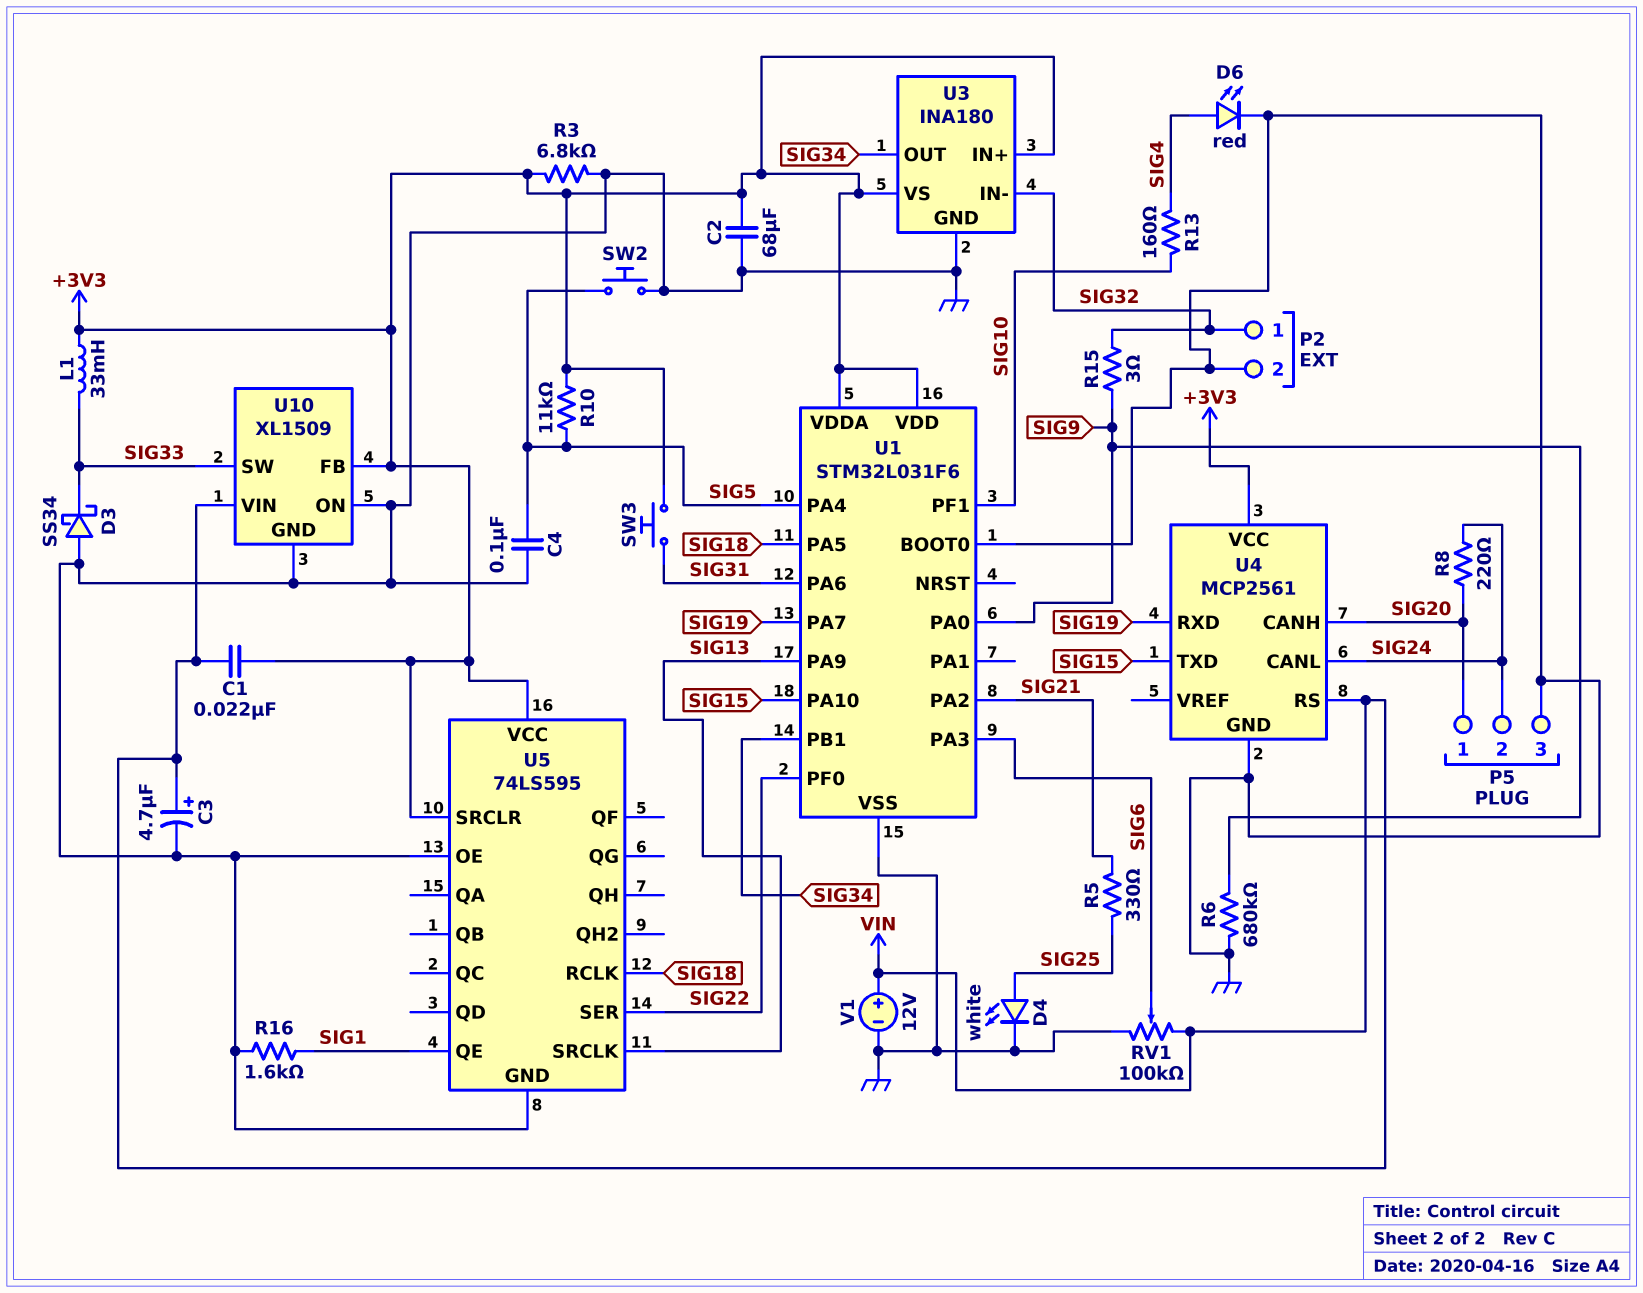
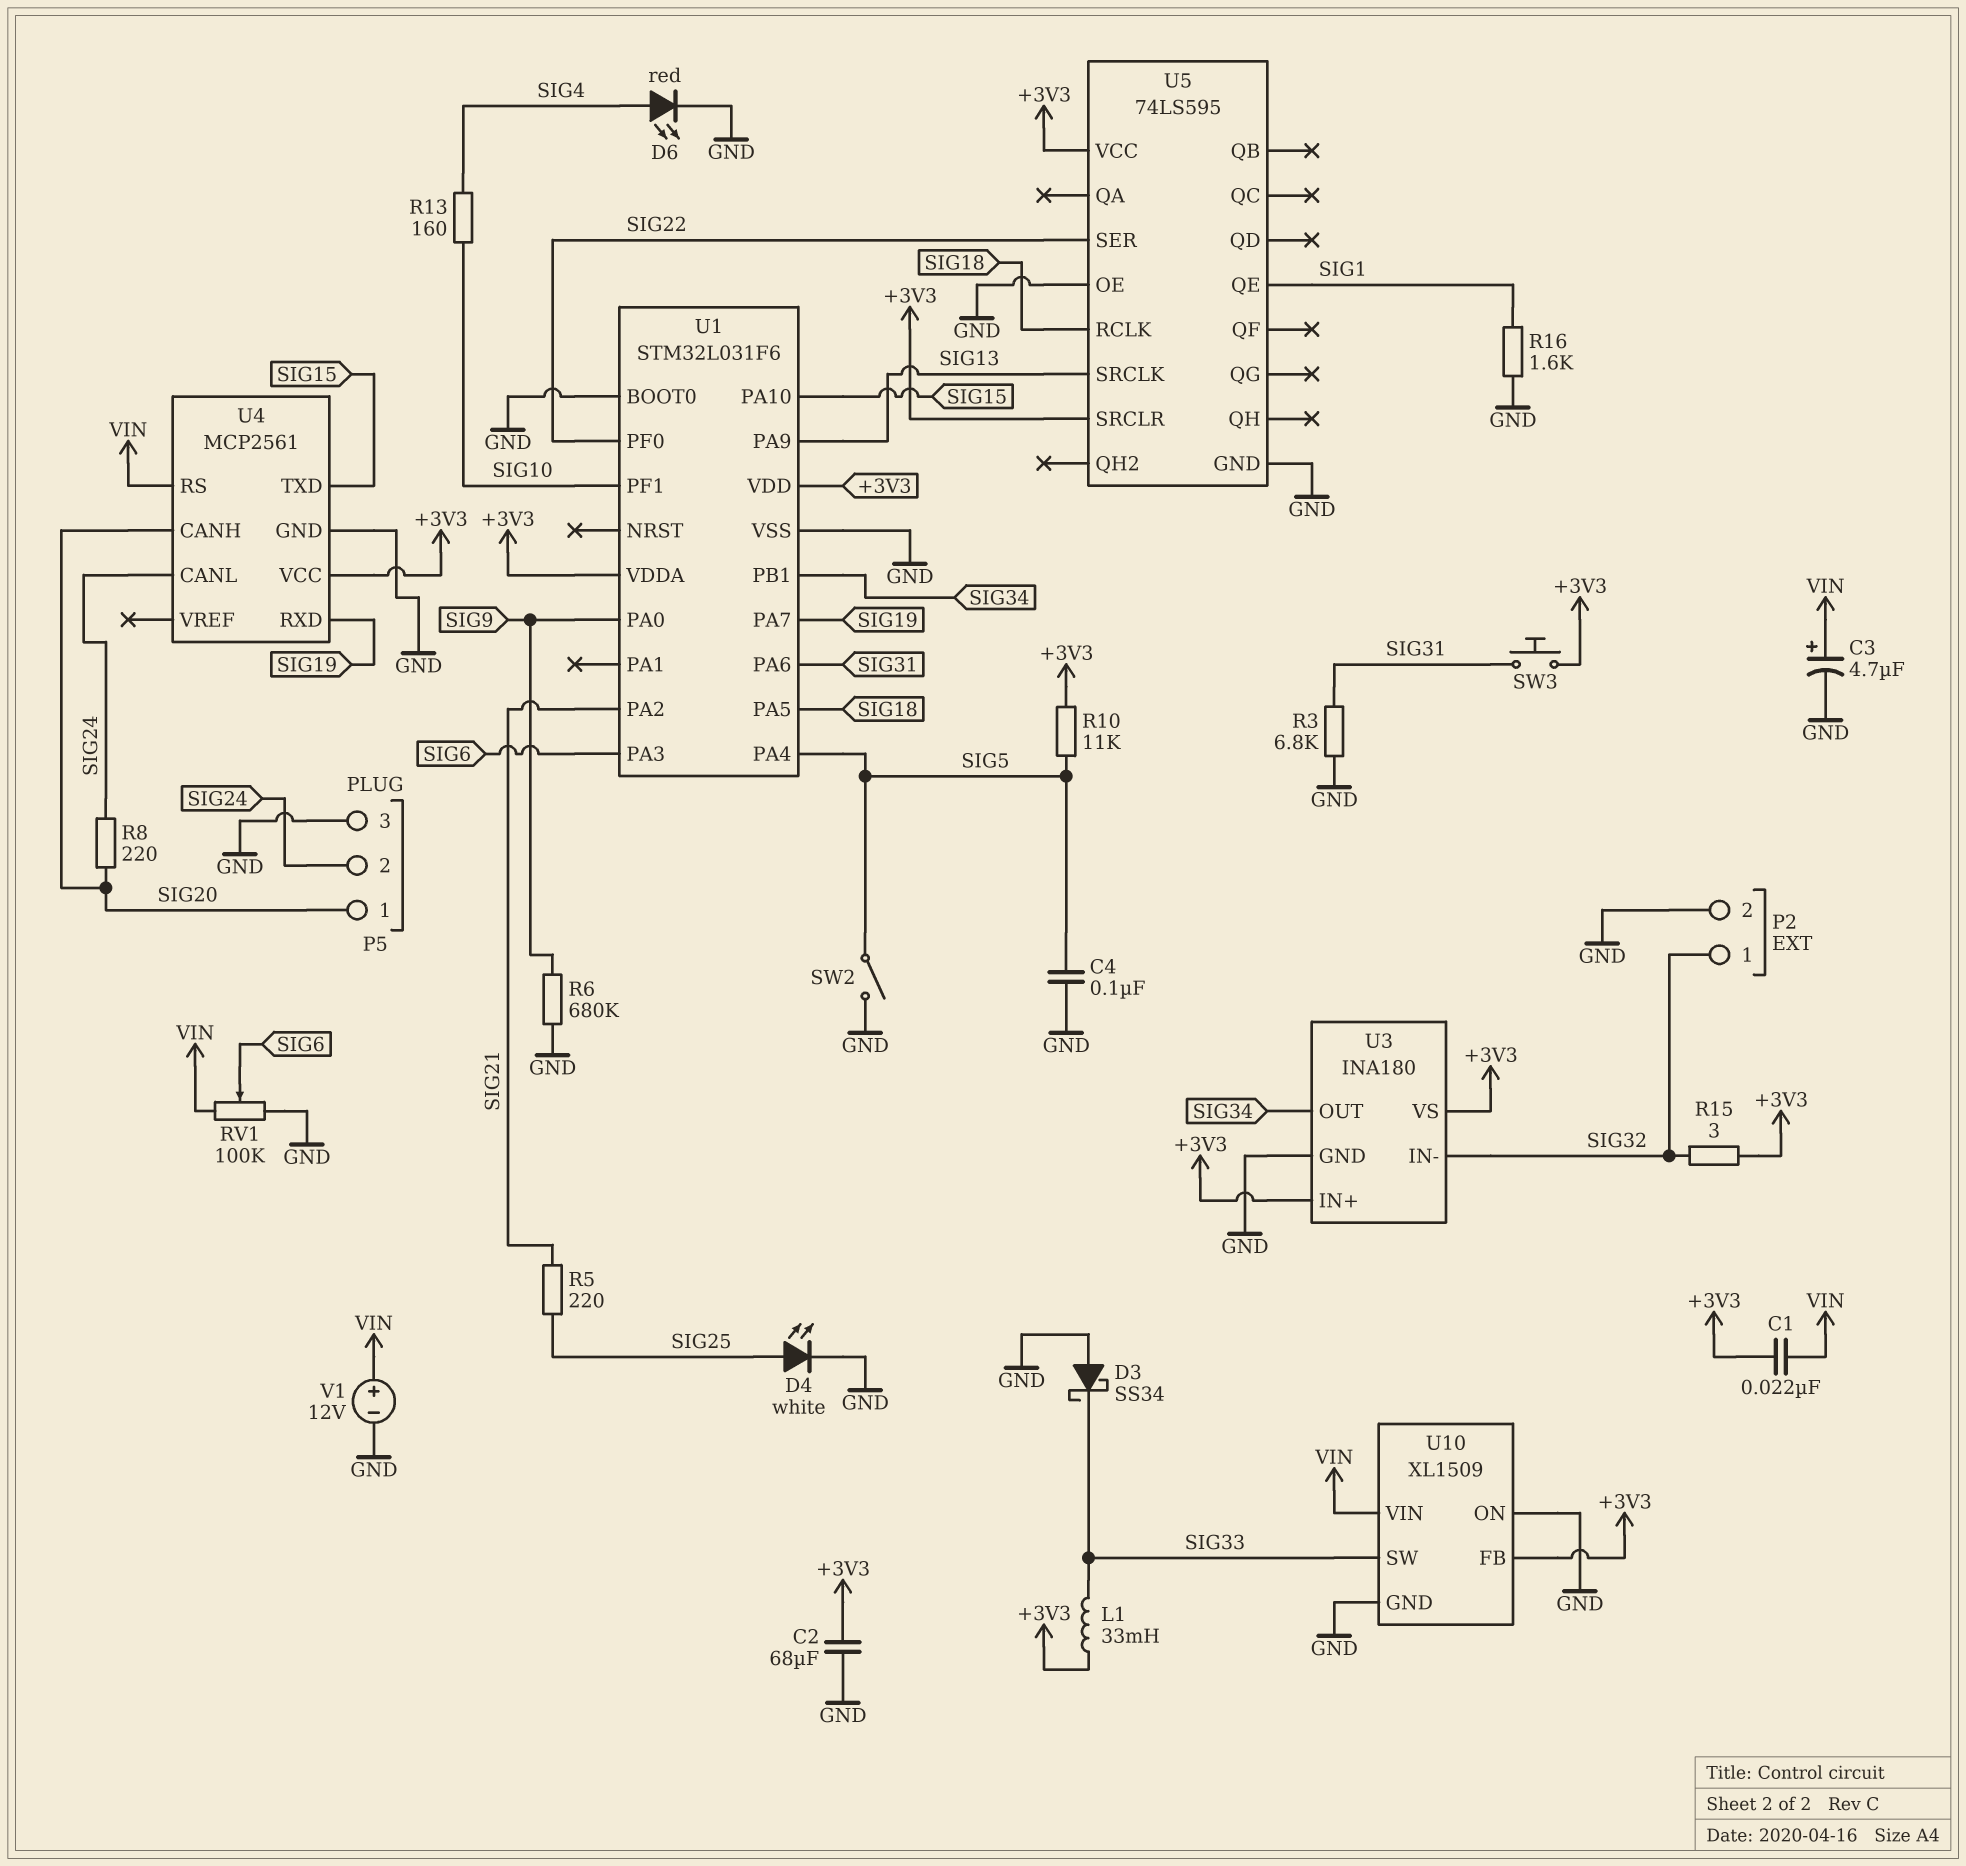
R3: 6.8k (+3V3, GND) -> 6.8k (GND, SIG31)
R5: 330 (SIG21, SIG25) -> 220 (SIG21, SIG25)
R15: 3 (SIG9, SIG32) -> 3 (+3V3, SIG32)
SW2: button (GND, SIG5) -> switch (GND, SIG5)

